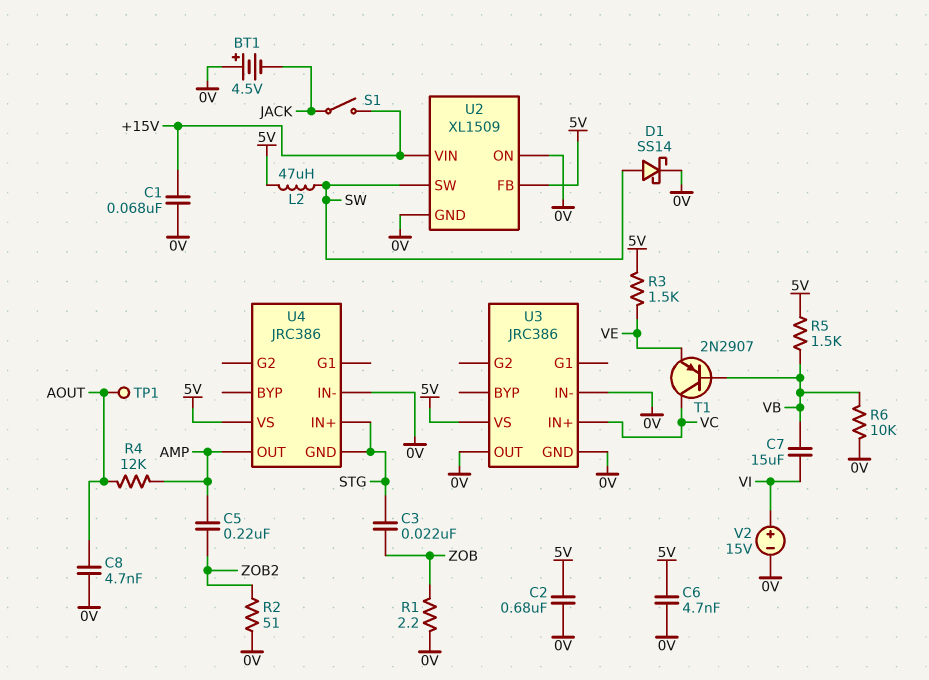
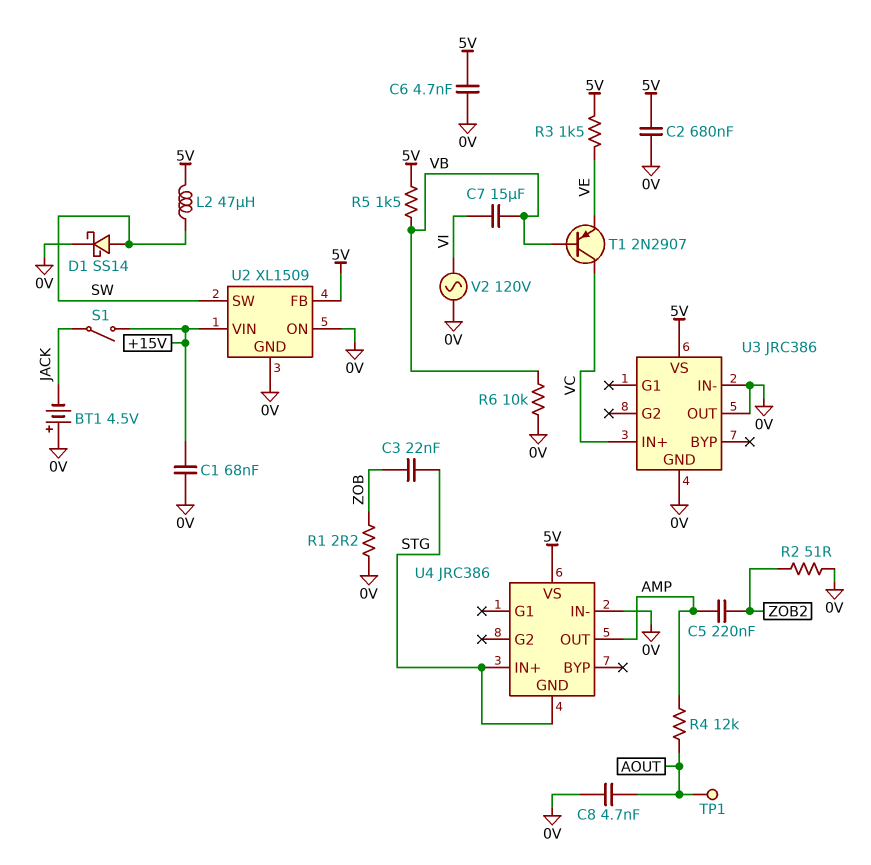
V2: 15V (plus VI, minus 0V) -> AC 120V (0V, VI)

